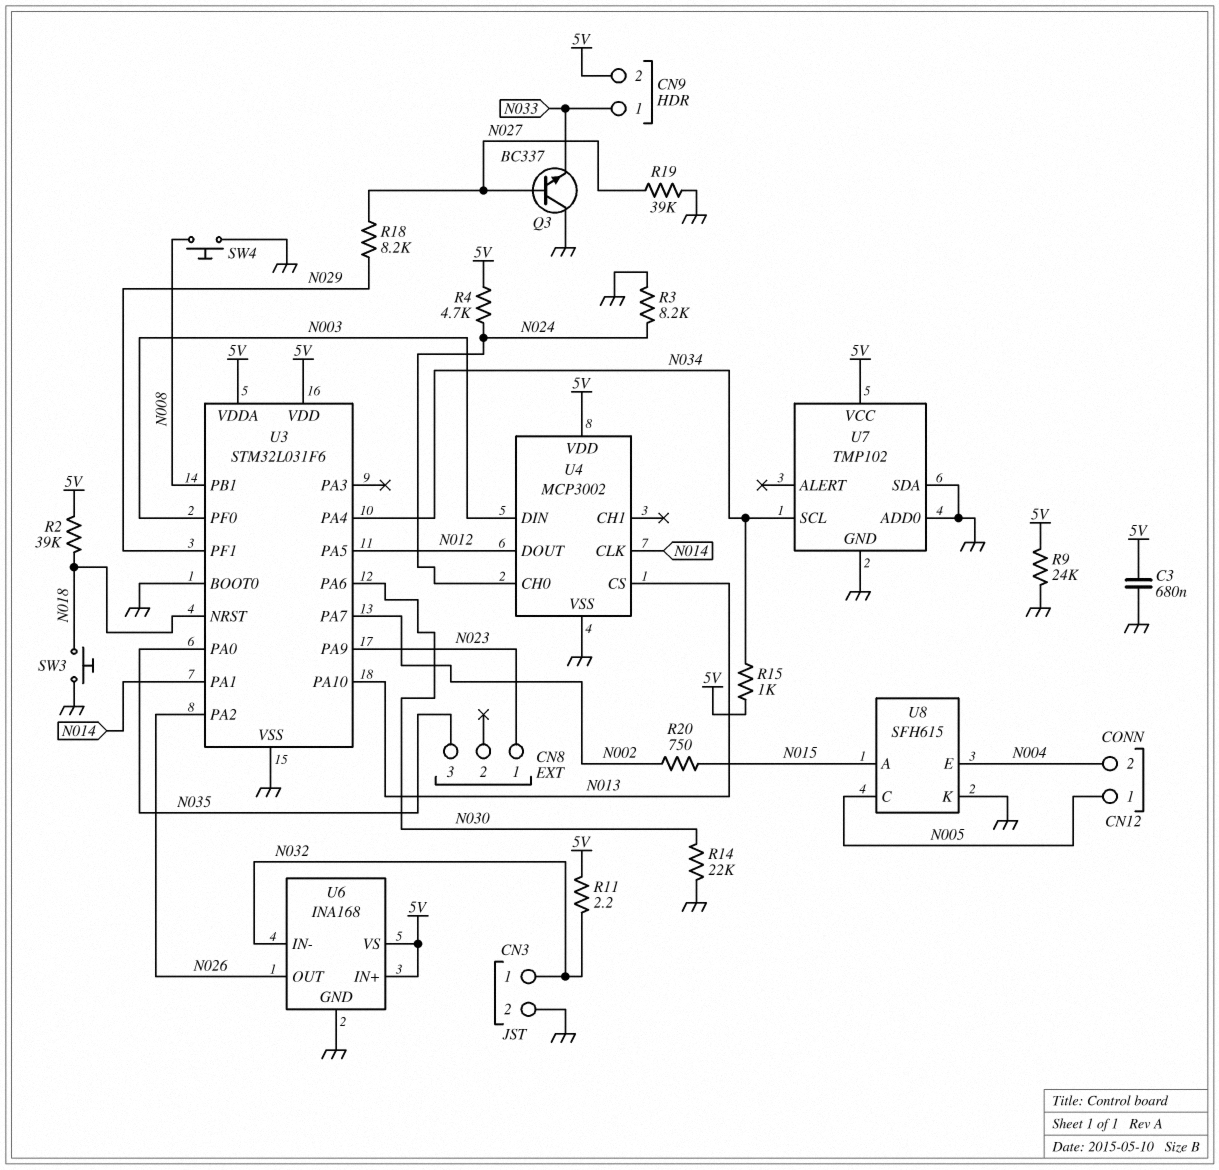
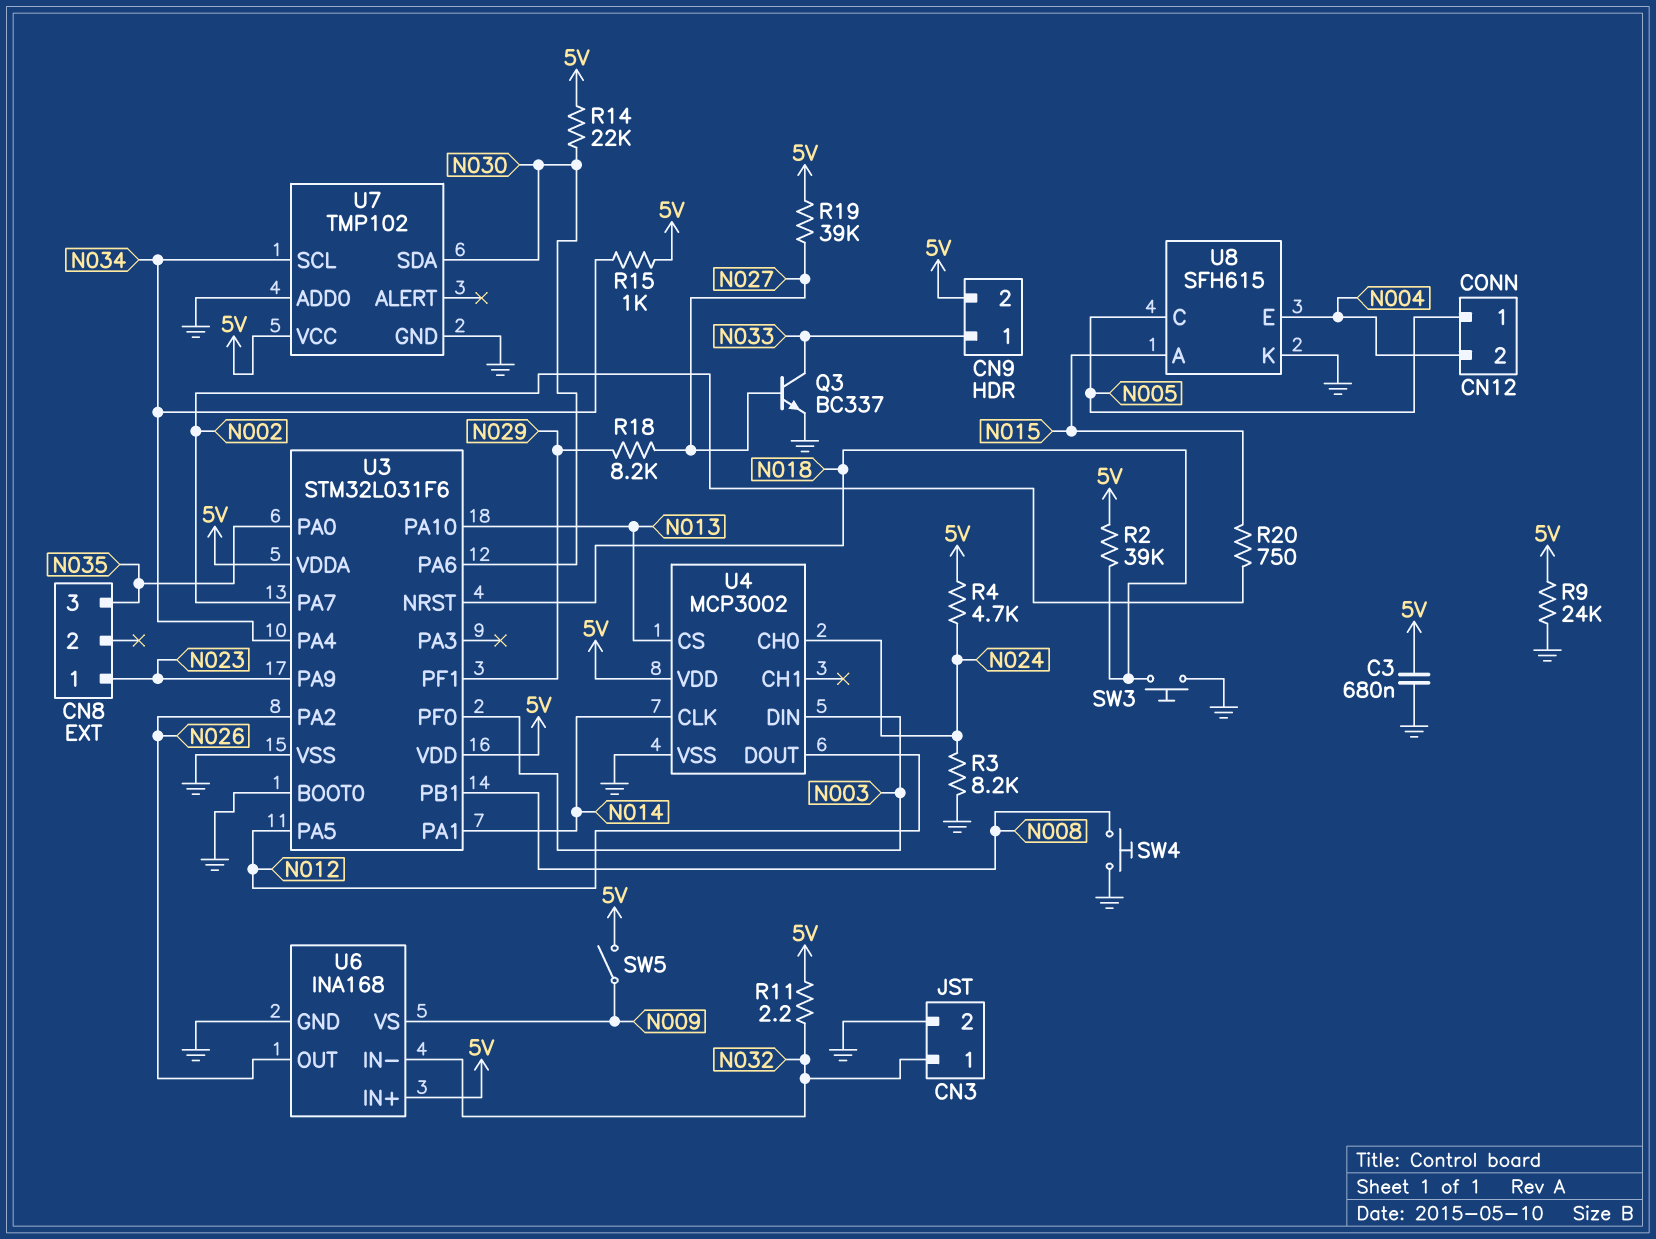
Q3: NPN BC337 (B N027, C GND, E N033) -> NPN BC337 (B N027, C N033, E GND)
R14: 22k (GND, N030) -> 22k (5V, N030)
R19: 39k (GND, N027) -> 39k (5V, N027)
SW5: none -> switch (5V, N009)
U6 pin VS: 5V -> N009
U7 pin SDA: GND -> N030

